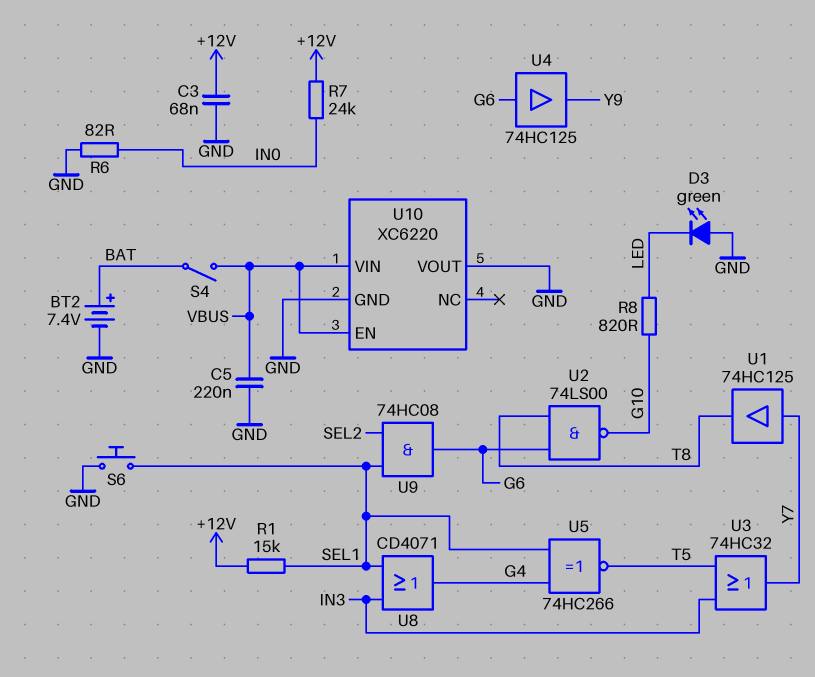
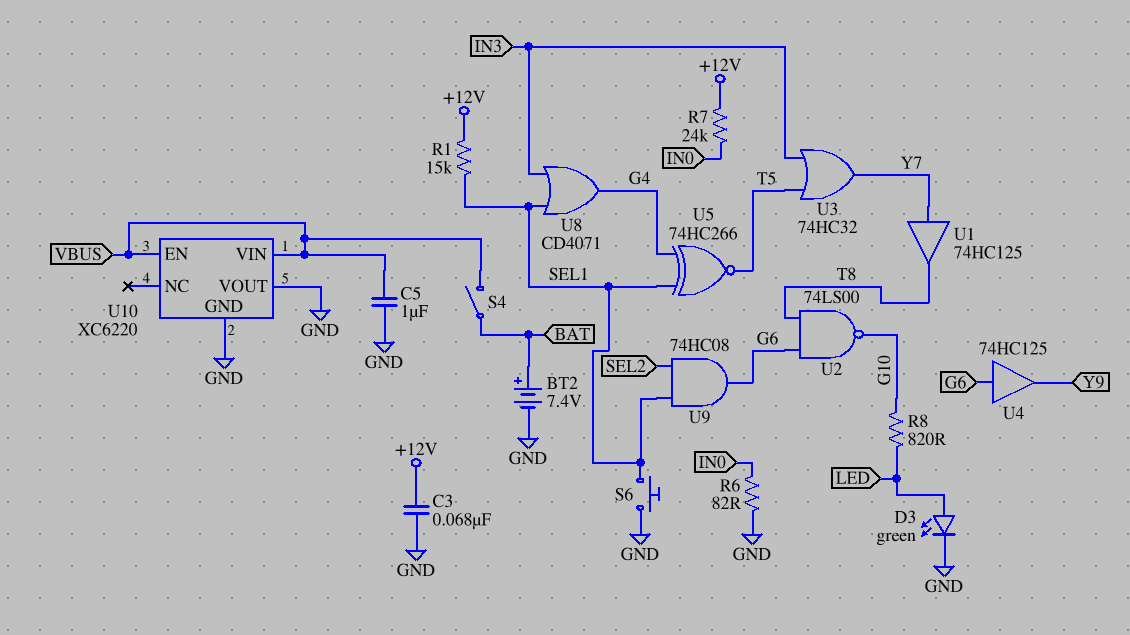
C5: 220nF (GND, VBUS) -> 1uF (GND, VBUS)
D3: LED green (A GND, K LED) -> LED green (A LED, K GND)

